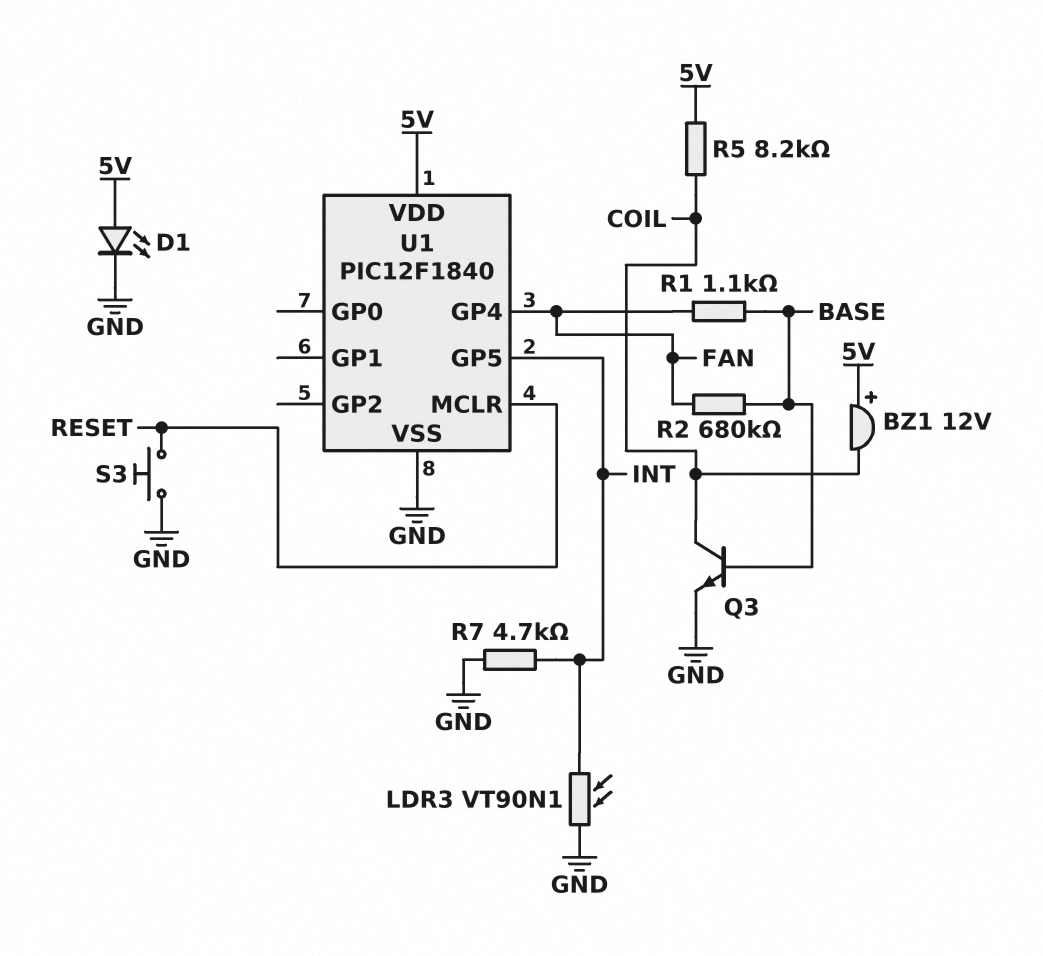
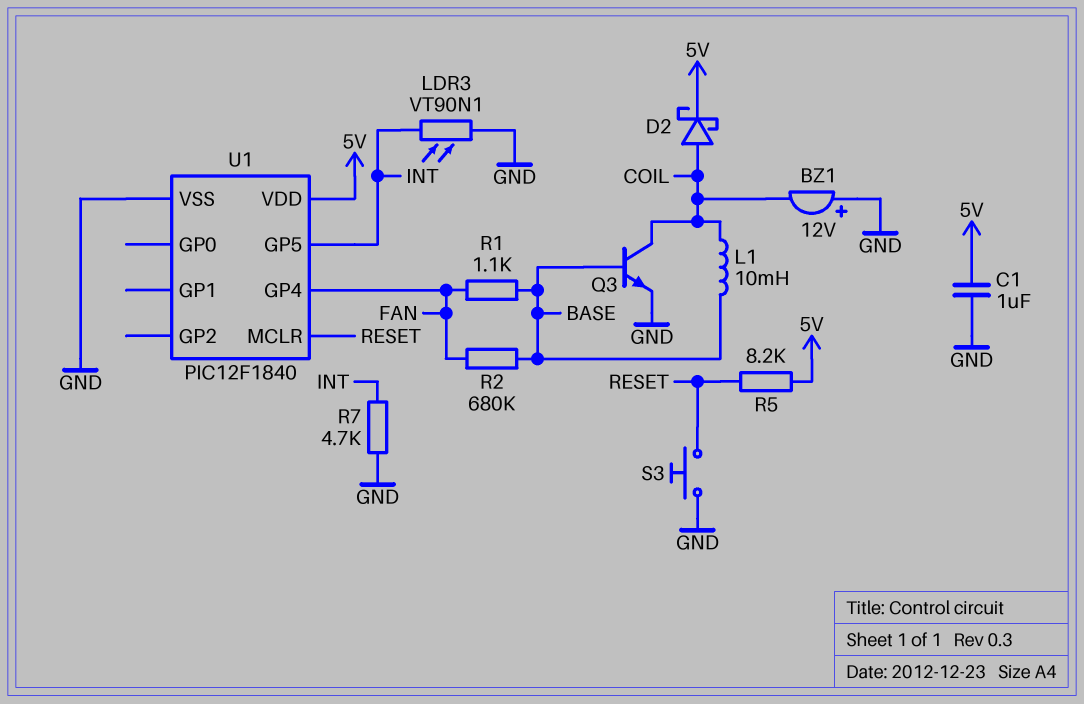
BZ1: buzzer 12V (plus 5V, minus COIL) -> buzzer 12V (plus GND, minus COIL)
C1: none -> 1uF (5V, GND)
D1: LED (A 5V, K GND) -> none
D2: none -> schottky (A COIL, K 5V)
L1: none -> 10mH (BASE, COIL)
R5: 8.2k (5V, COIL) -> 8.2k (5V, RESET)

